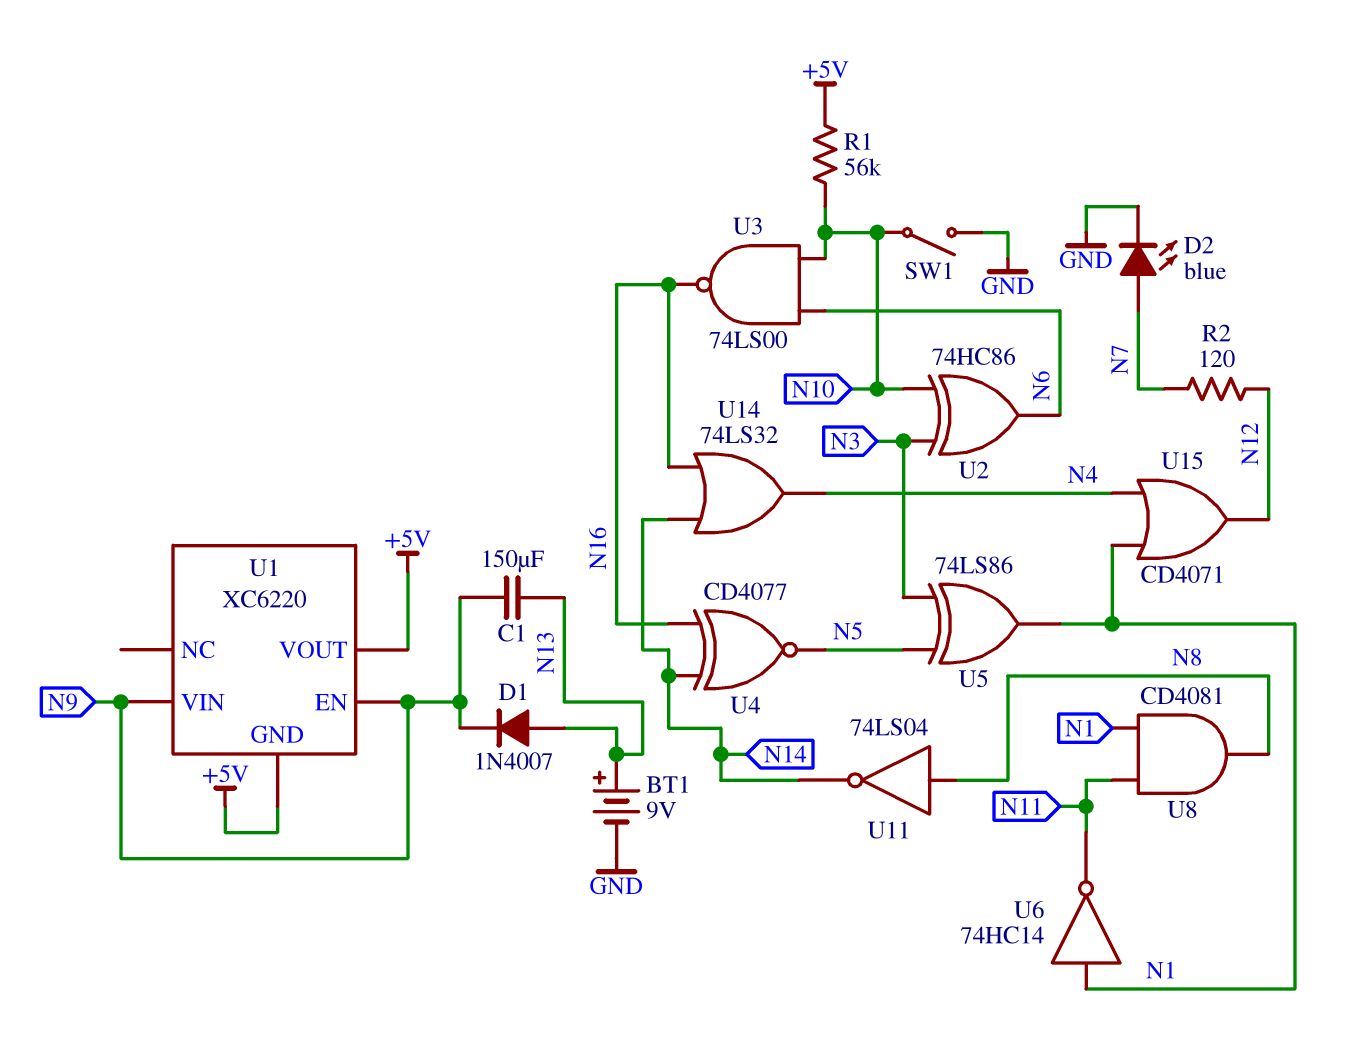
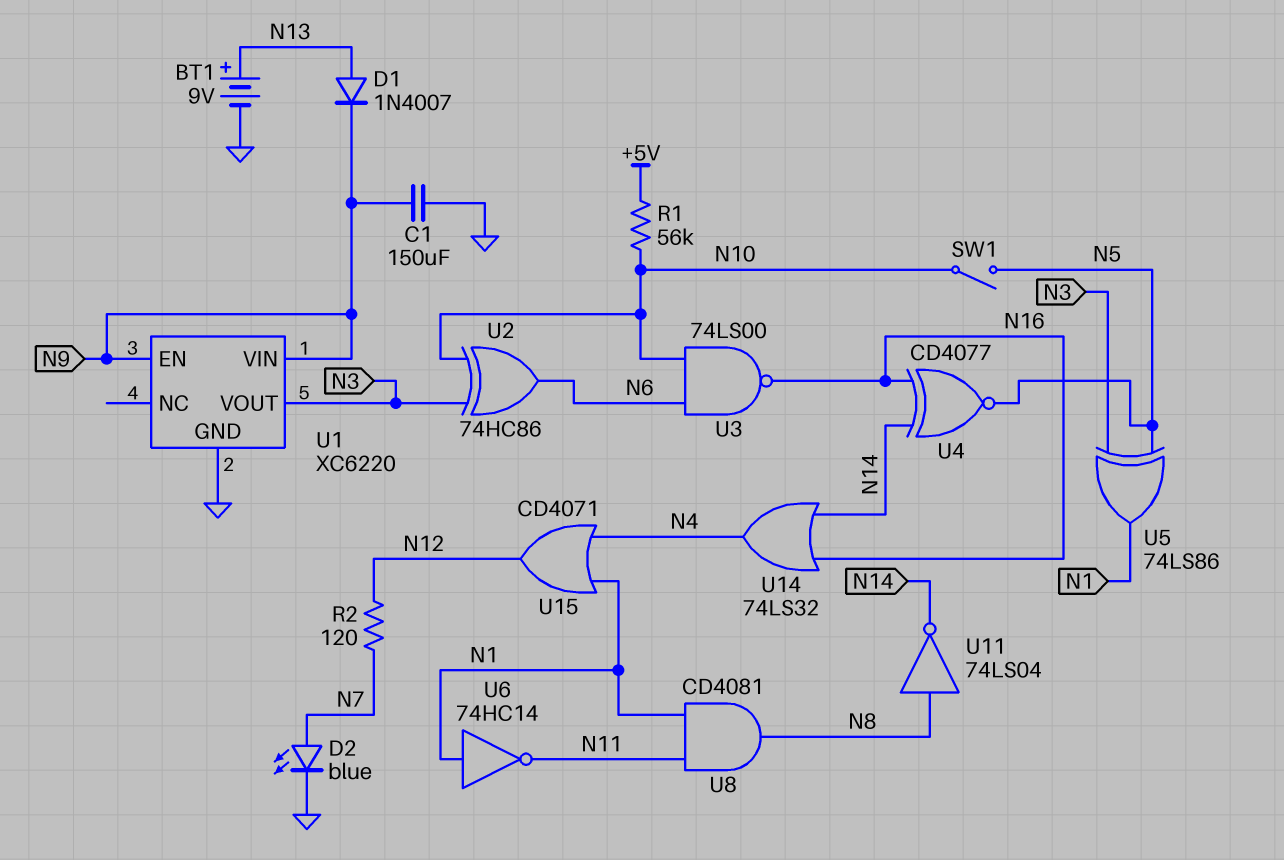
C1: 150uF (N9, N13) -> 150uF (GND, N9)
SW1: switch (GND, N10) -> switch (N5, N10)
U1 pin GND: +5V -> GND
U1 pin VOUT: +5V -> N3

